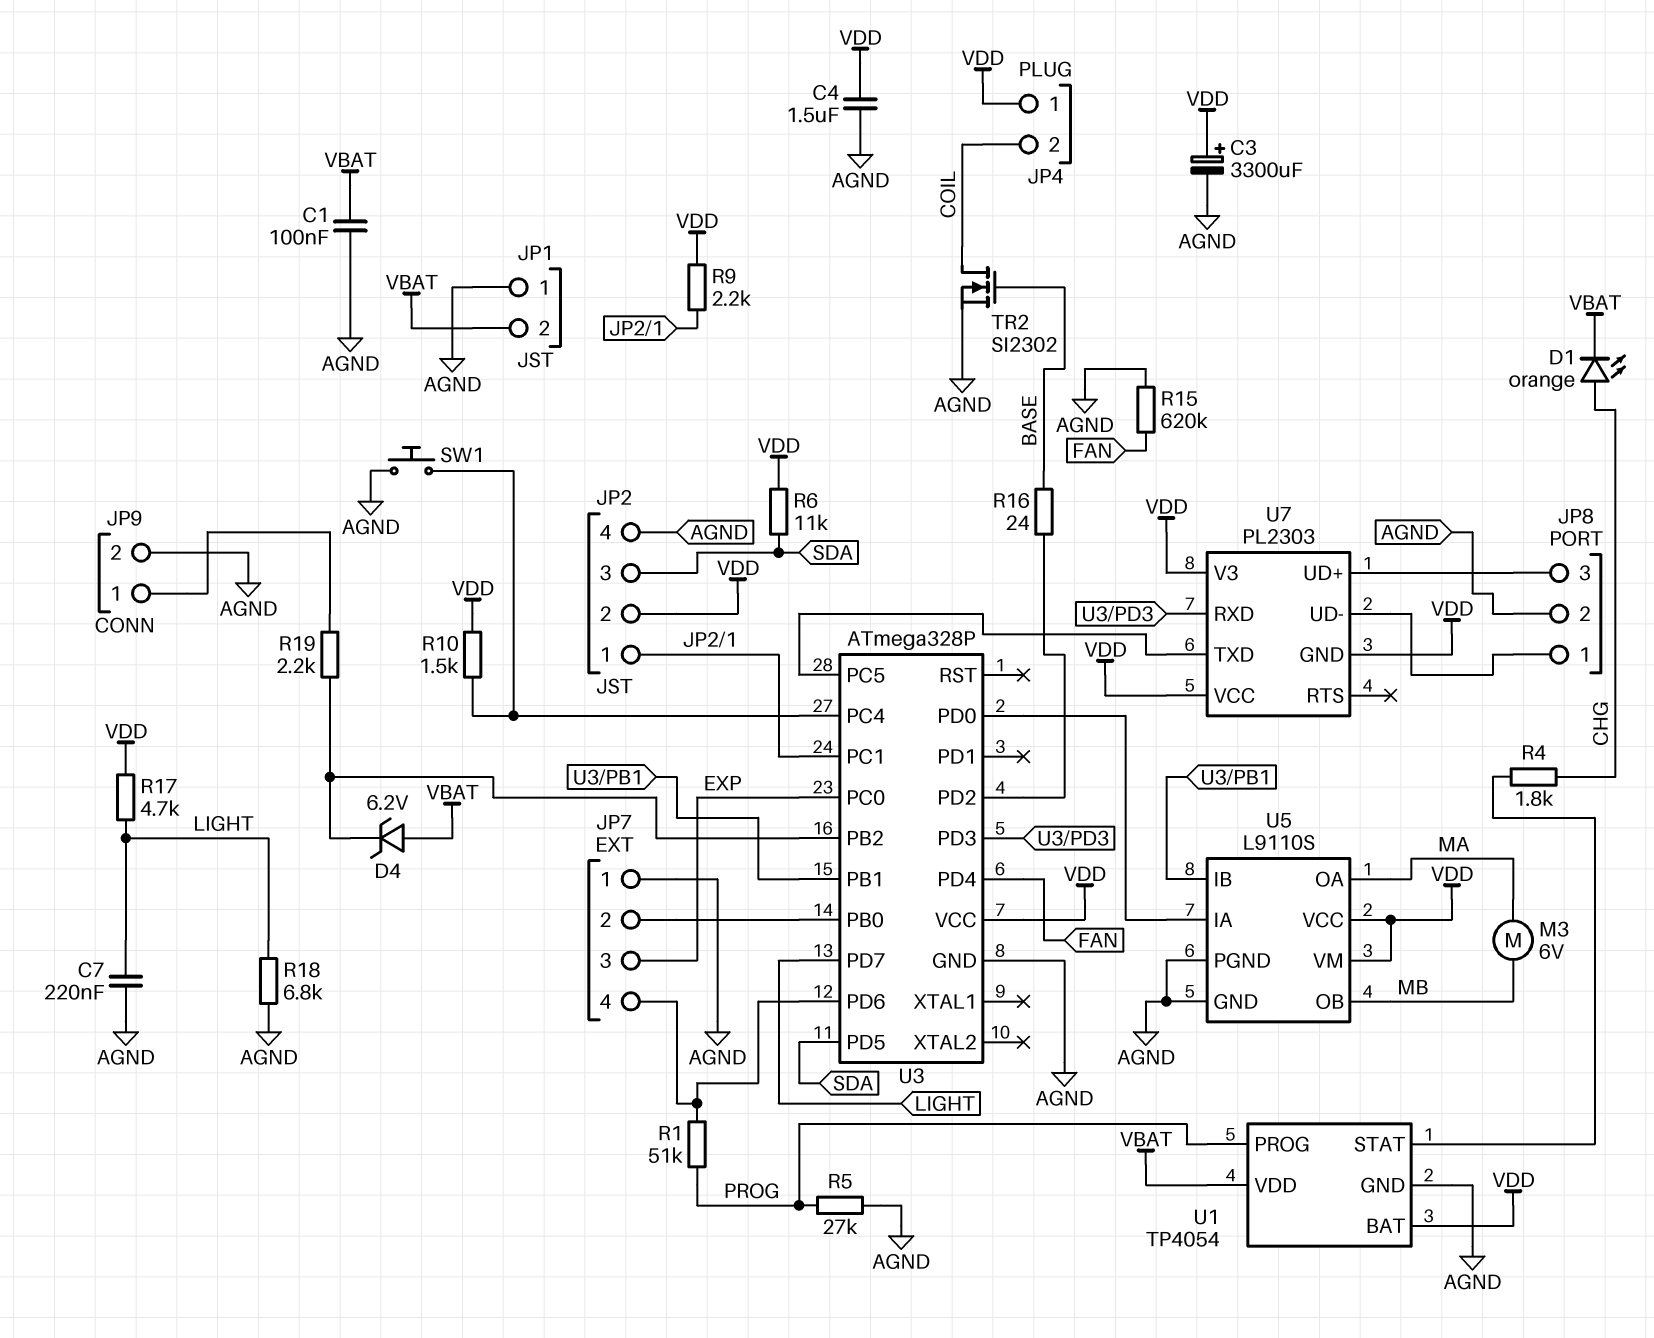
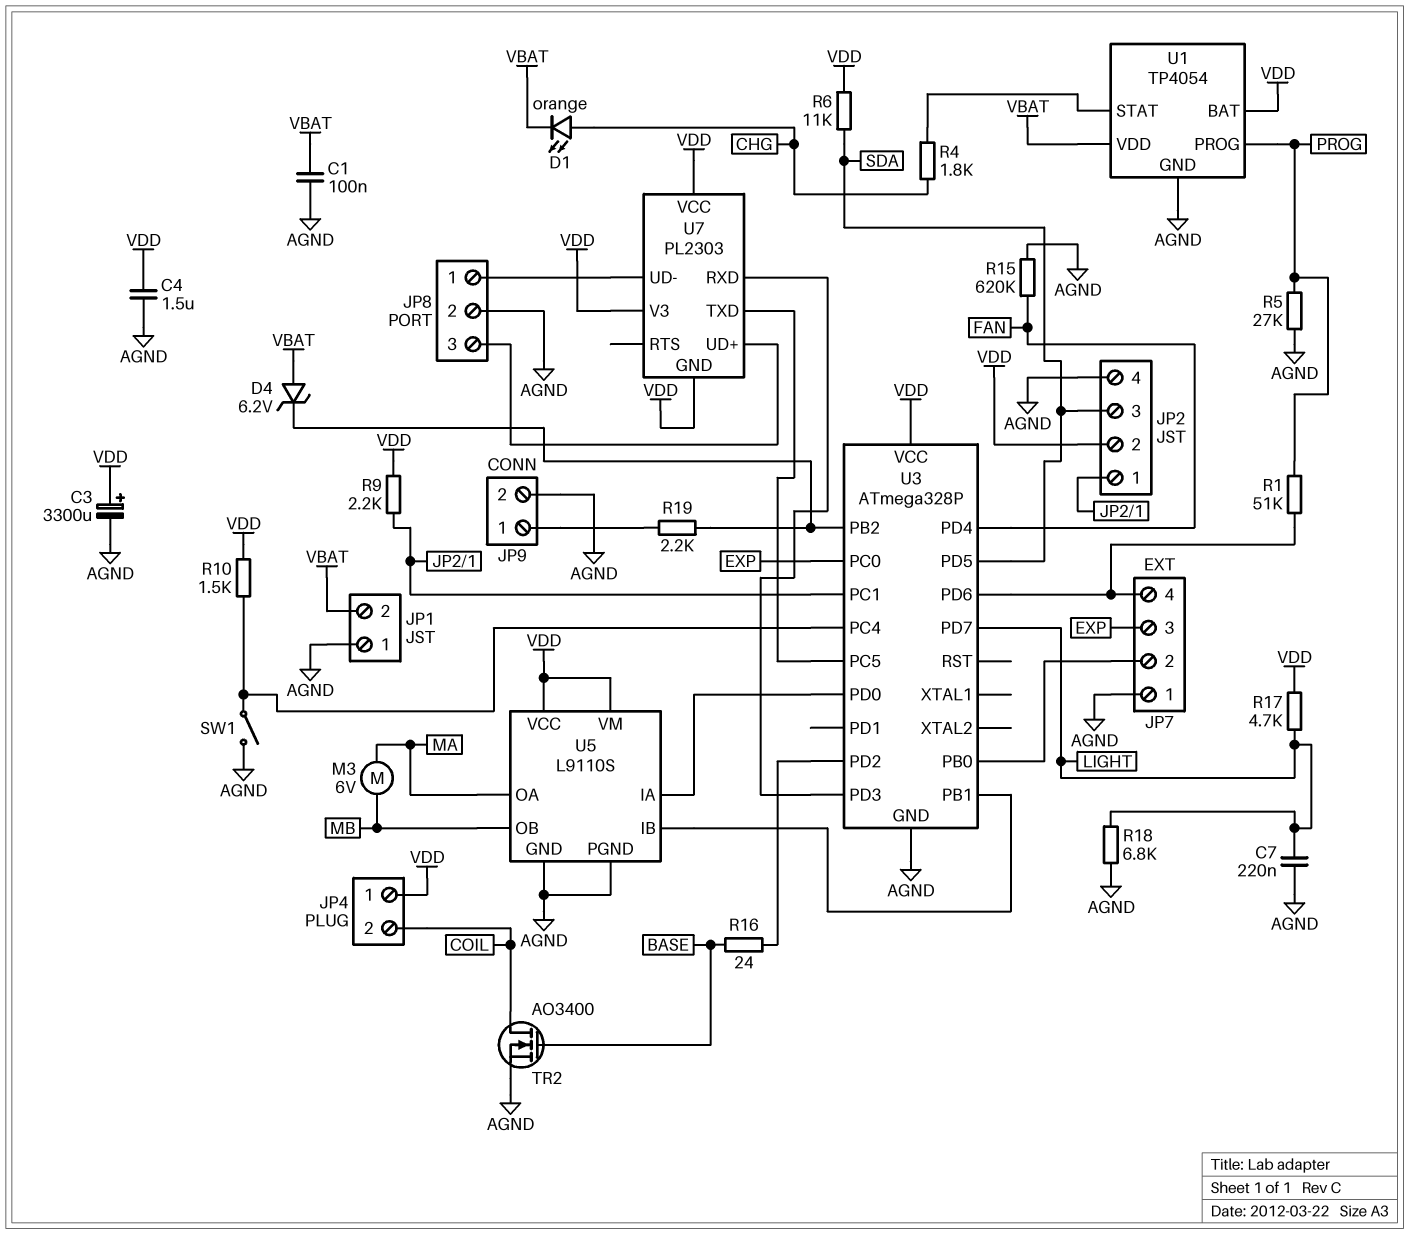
SW1: button (AGND, U3/PC4) -> switch (AGND, U3/PC4)
TR2: NMOS SI2302 (G BASE, D COIL, S AGND) -> NMOS AO3400 (G BASE, D COIL, S AGND)

